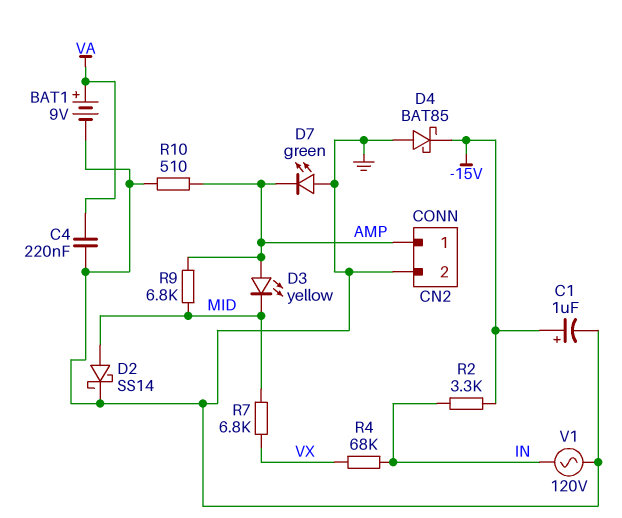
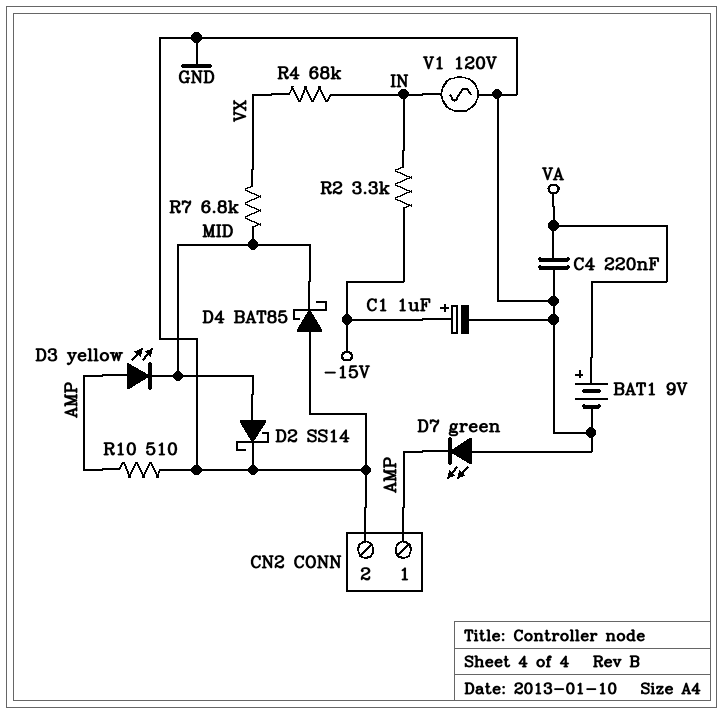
D4: schottky BAT85 (A GND, K -15V) -> schottky BAT85 (A GND, K MID)
R9: 6.8k (AMP, MID) -> none

